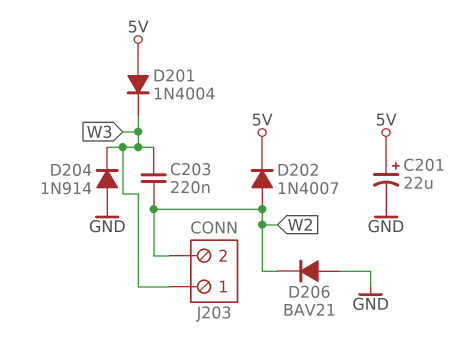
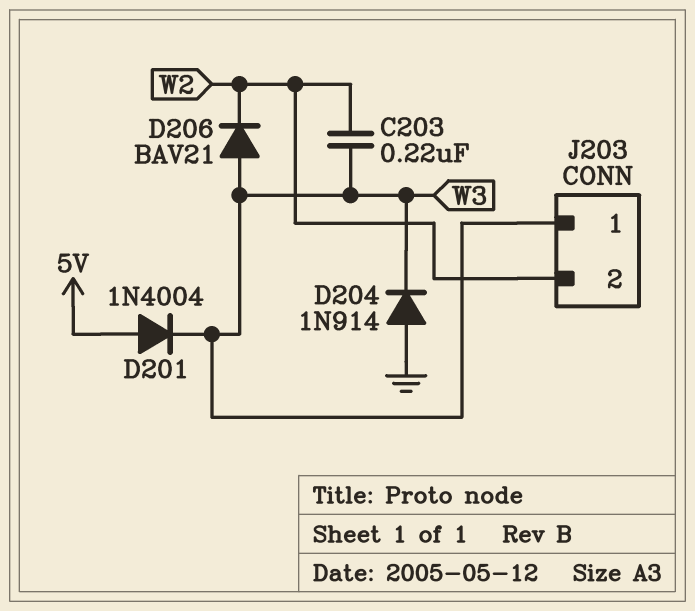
C201: 22uF (plus 5V, minus GND) -> none
D202: diode 1N4007 (A W2, K 5V) -> none
D206: diode BAV21 (A GND, K W2) -> diode BAV21 (A W3, K W2)

